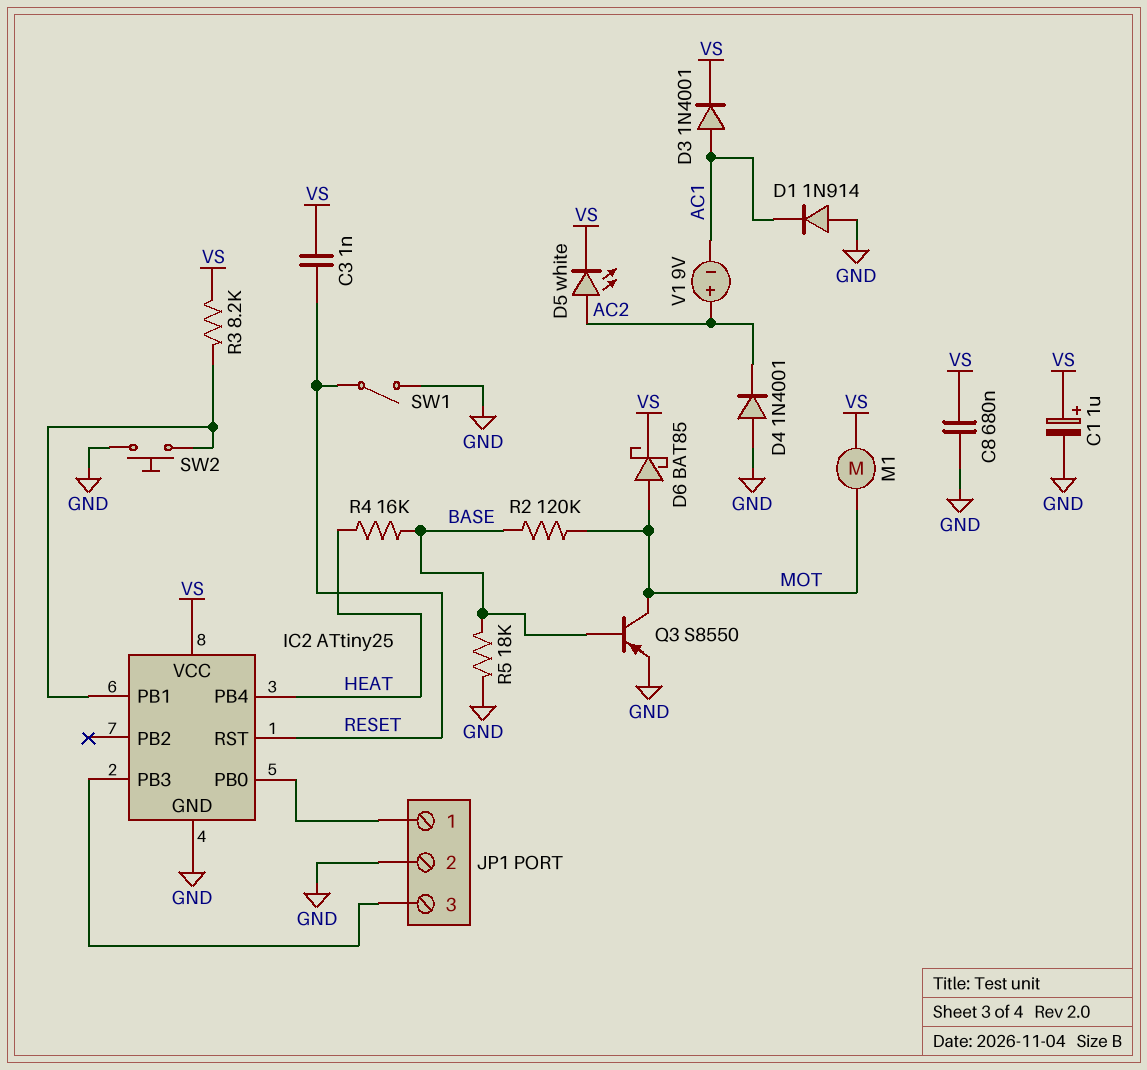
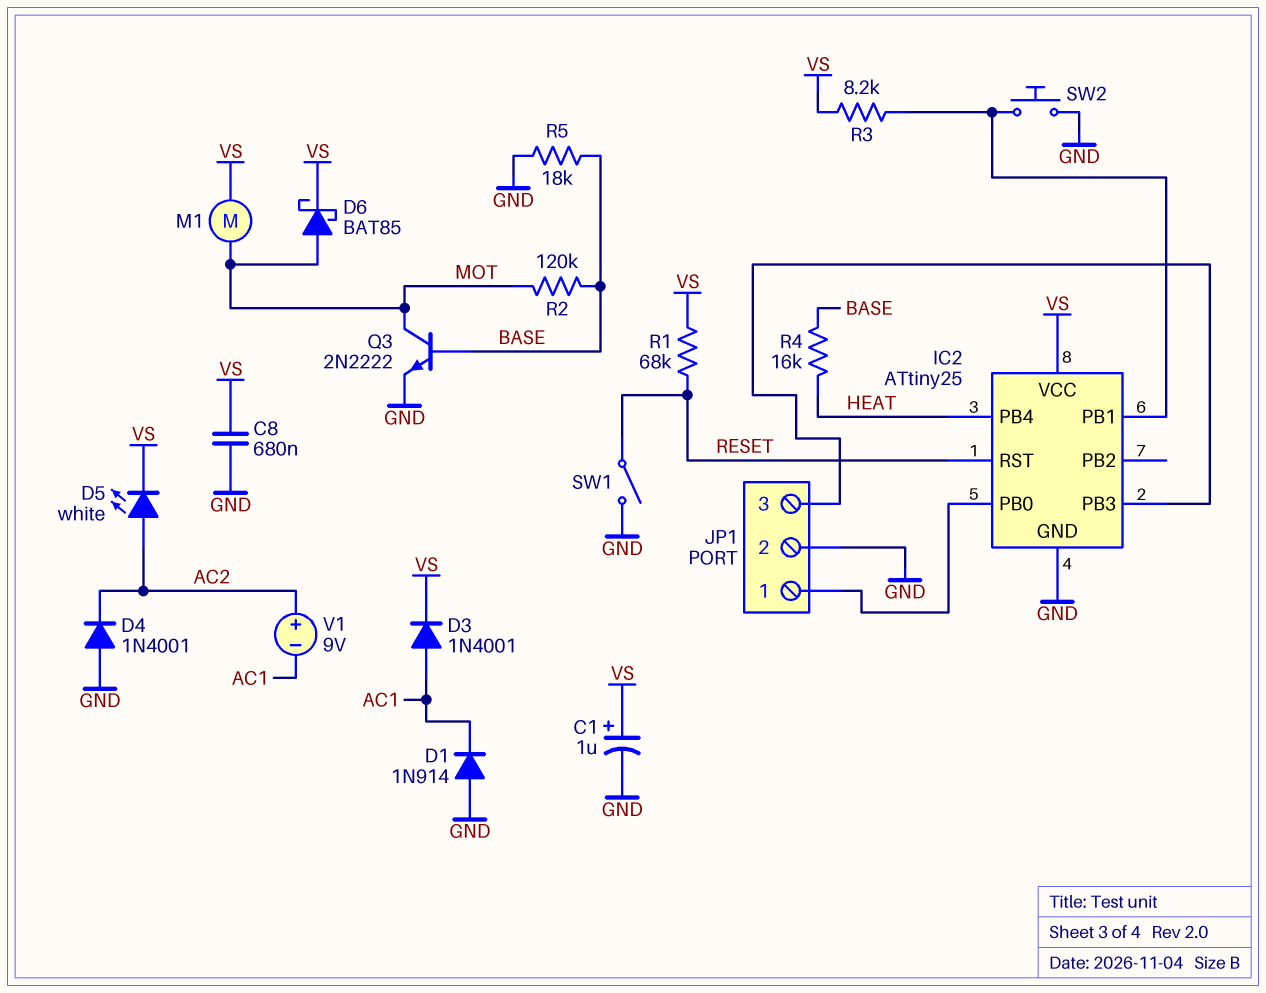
C3: 1nF (RESET, VS) -> none
Q3: PNP S8550 (B BASE, C MOT, E GND) -> NPN 2N2222 (B BASE, C MOT, E GND)
R1: none -> 68k (RESET, VS)

